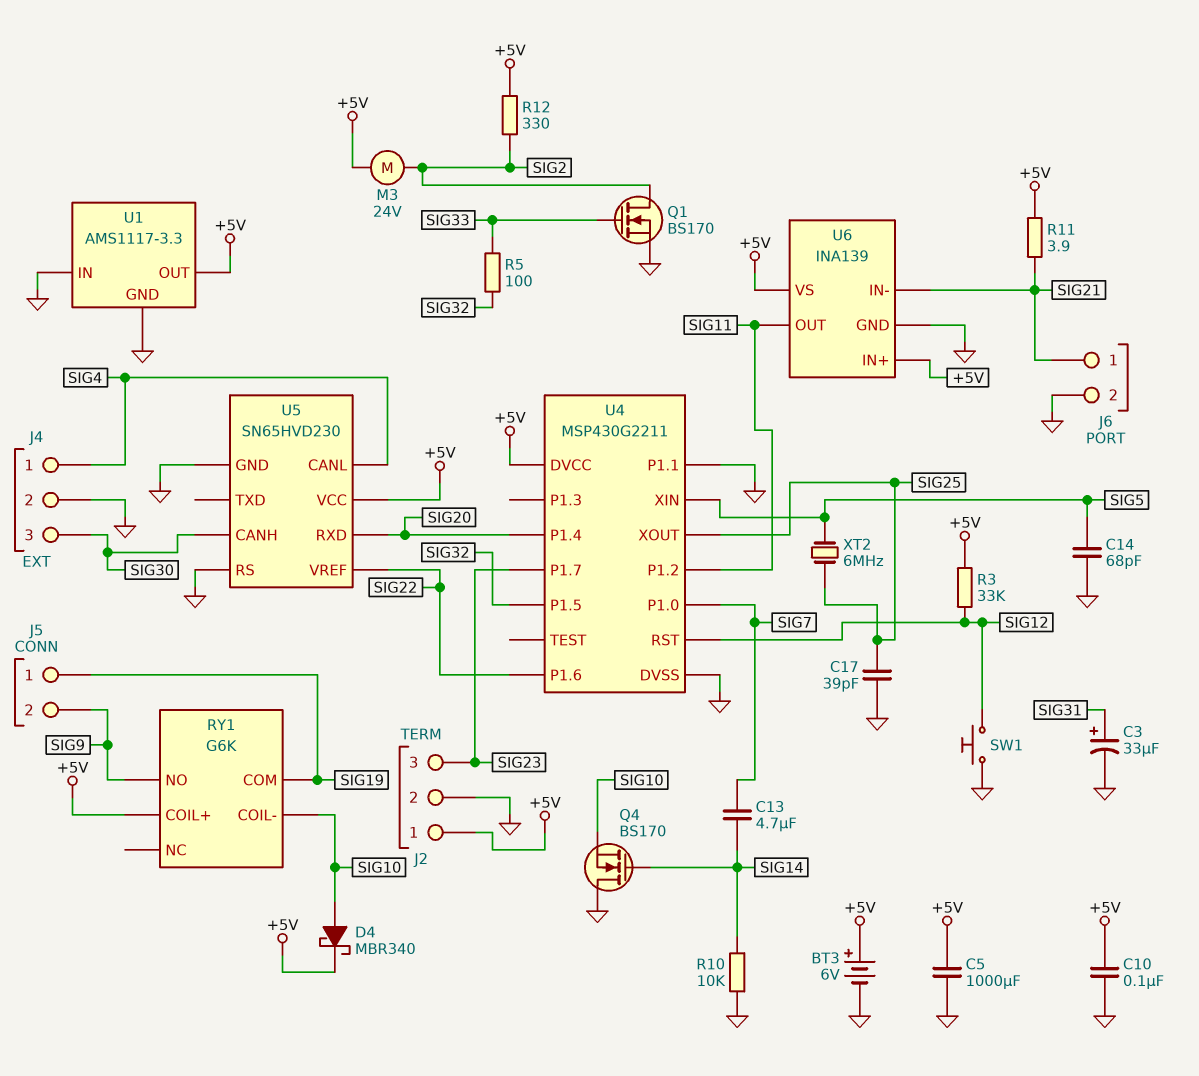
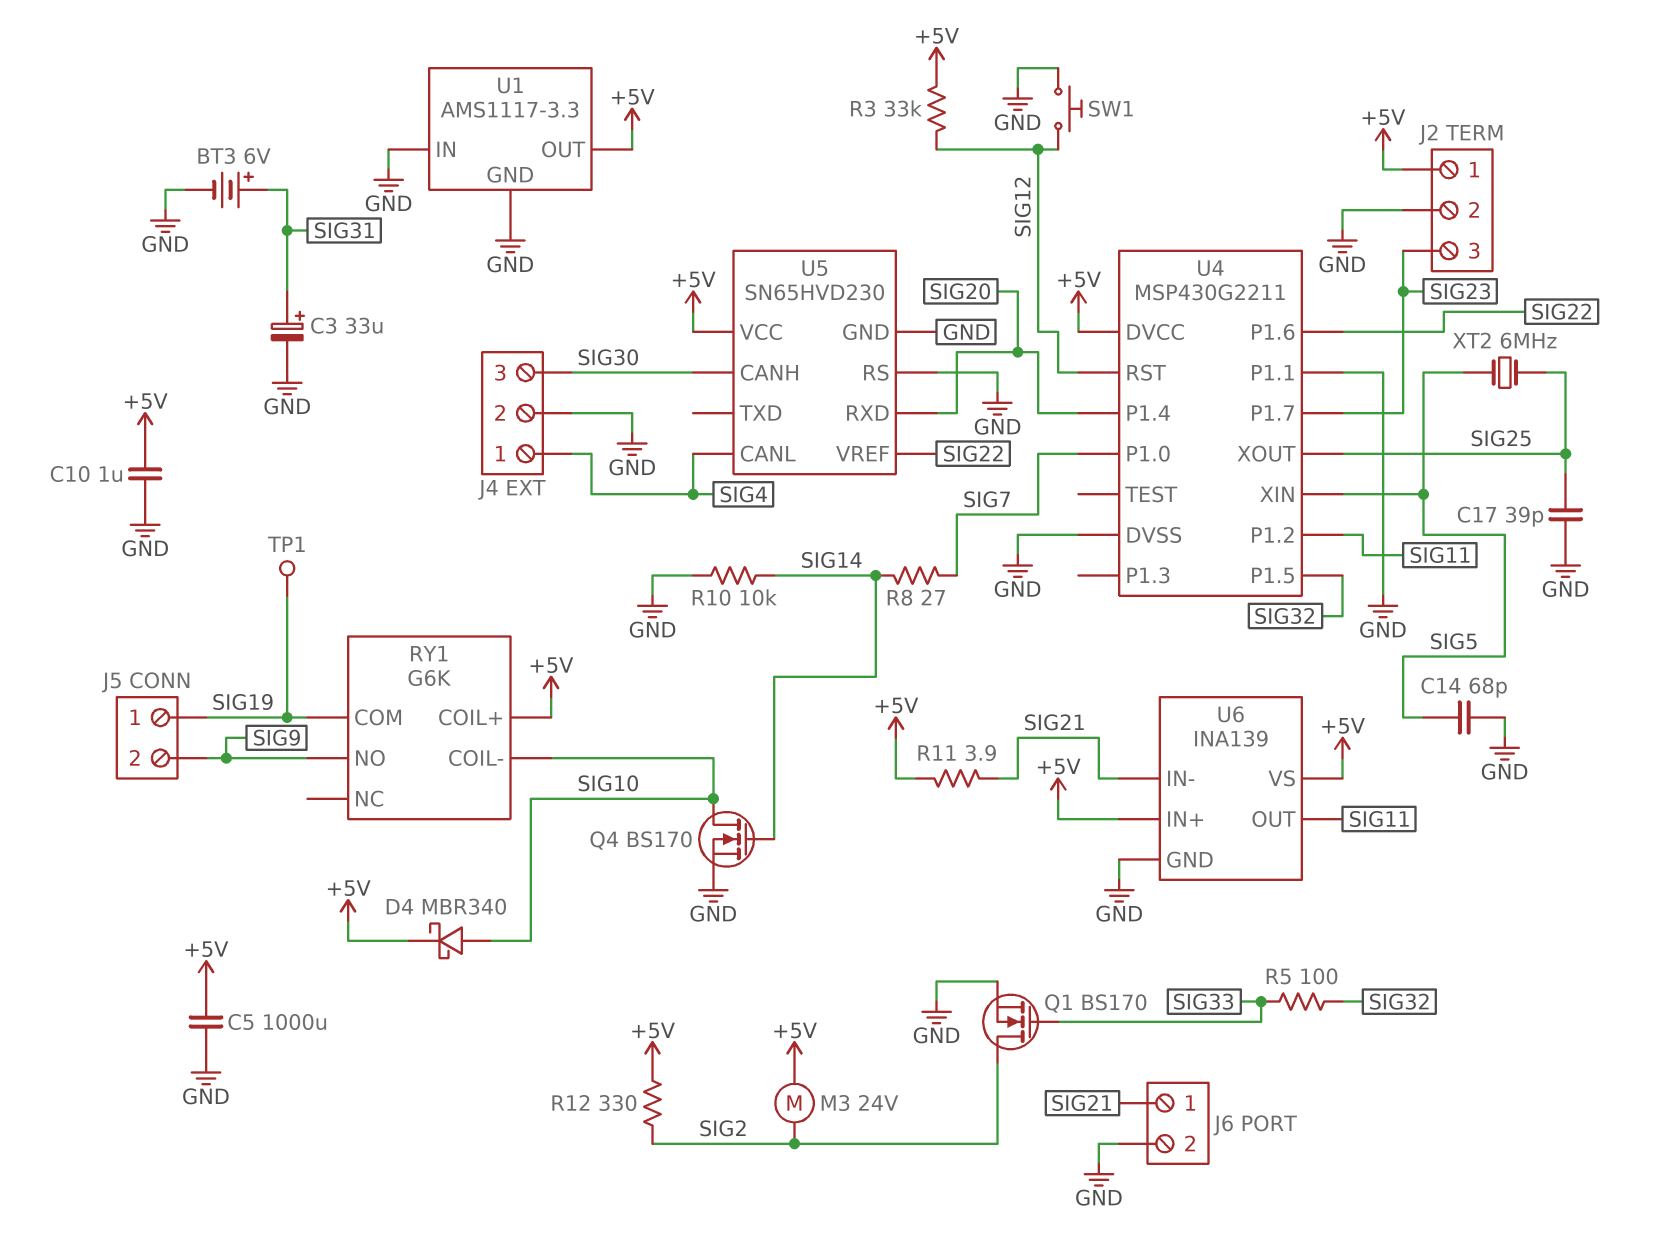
BT3: 6V (plus +5V, minus GND) -> 6V (plus SIG31, minus GND)
C10: 100nF (+5V, GND) -> 1uF (+5V, GND)
C13: 4.7uF (SIG7, SIG14) -> none
Q4: NMOS BS170 (G SIG14, D GND, S SIG10) -> NMOS BS170 (G SIG14, D SIG10, S GND)
R8: none -> 27 (SIG7, SIG14)
TP1: none -> test point (SIG19)

